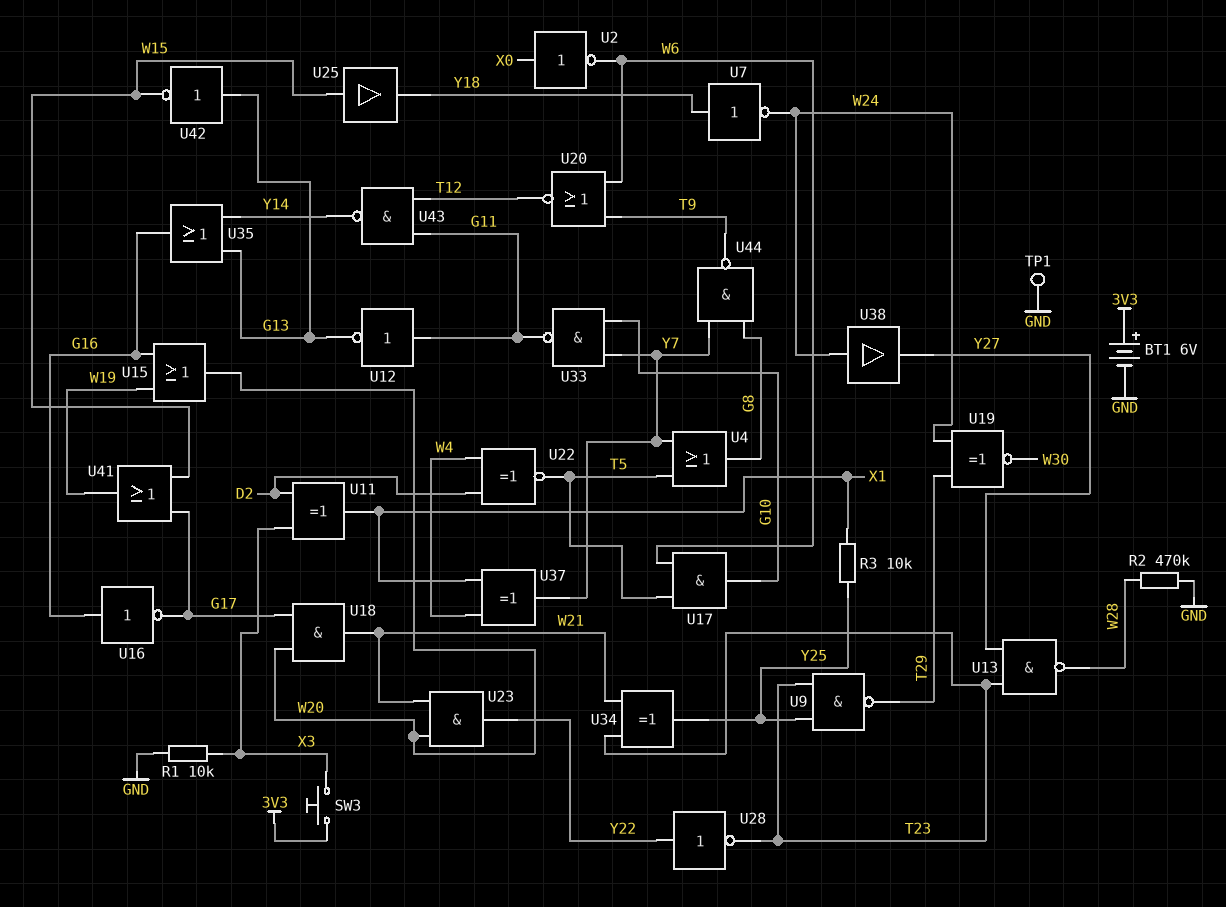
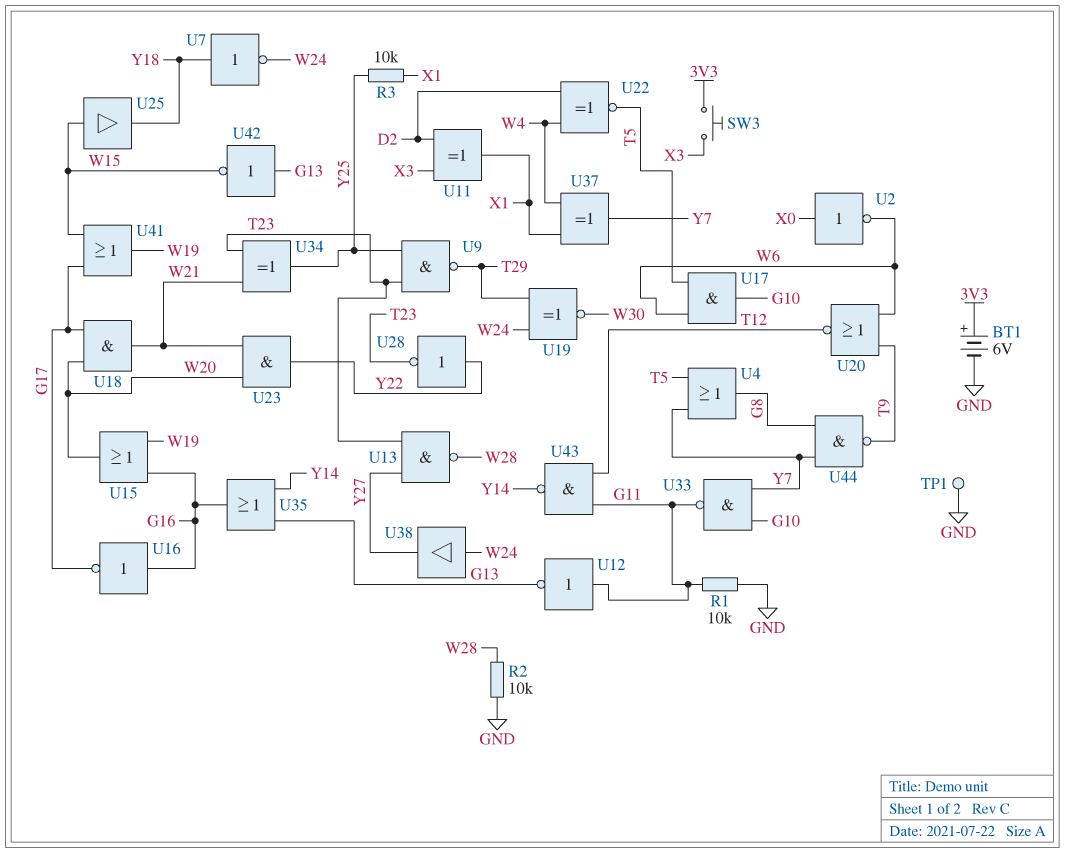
R1: 10k (GND, X3) -> 10k (G11, GND)
R2: 470k (GND, W28) -> 10k (GND, W28)

